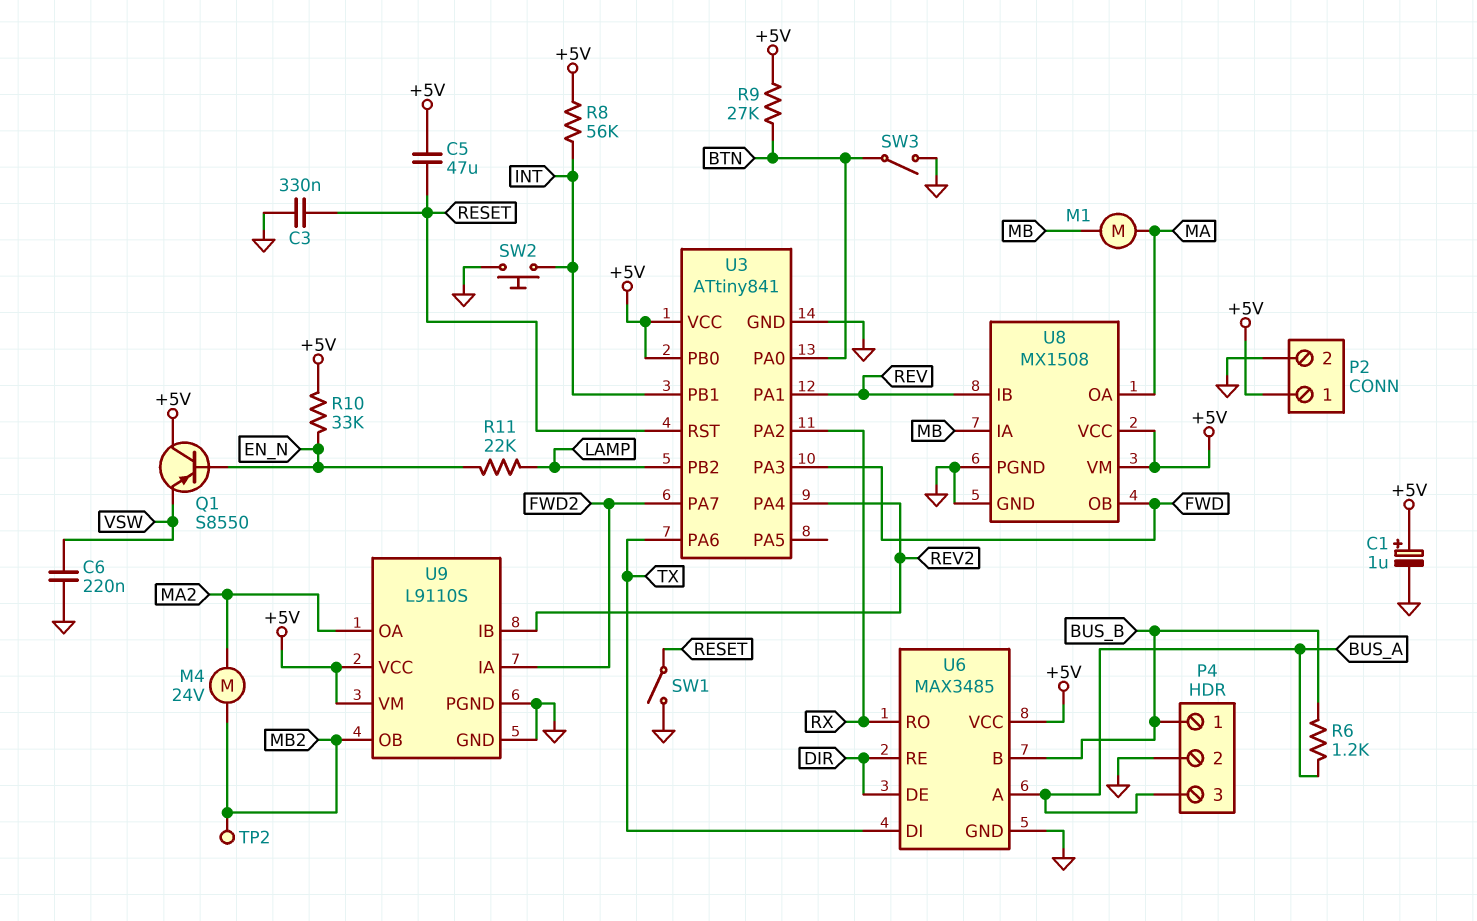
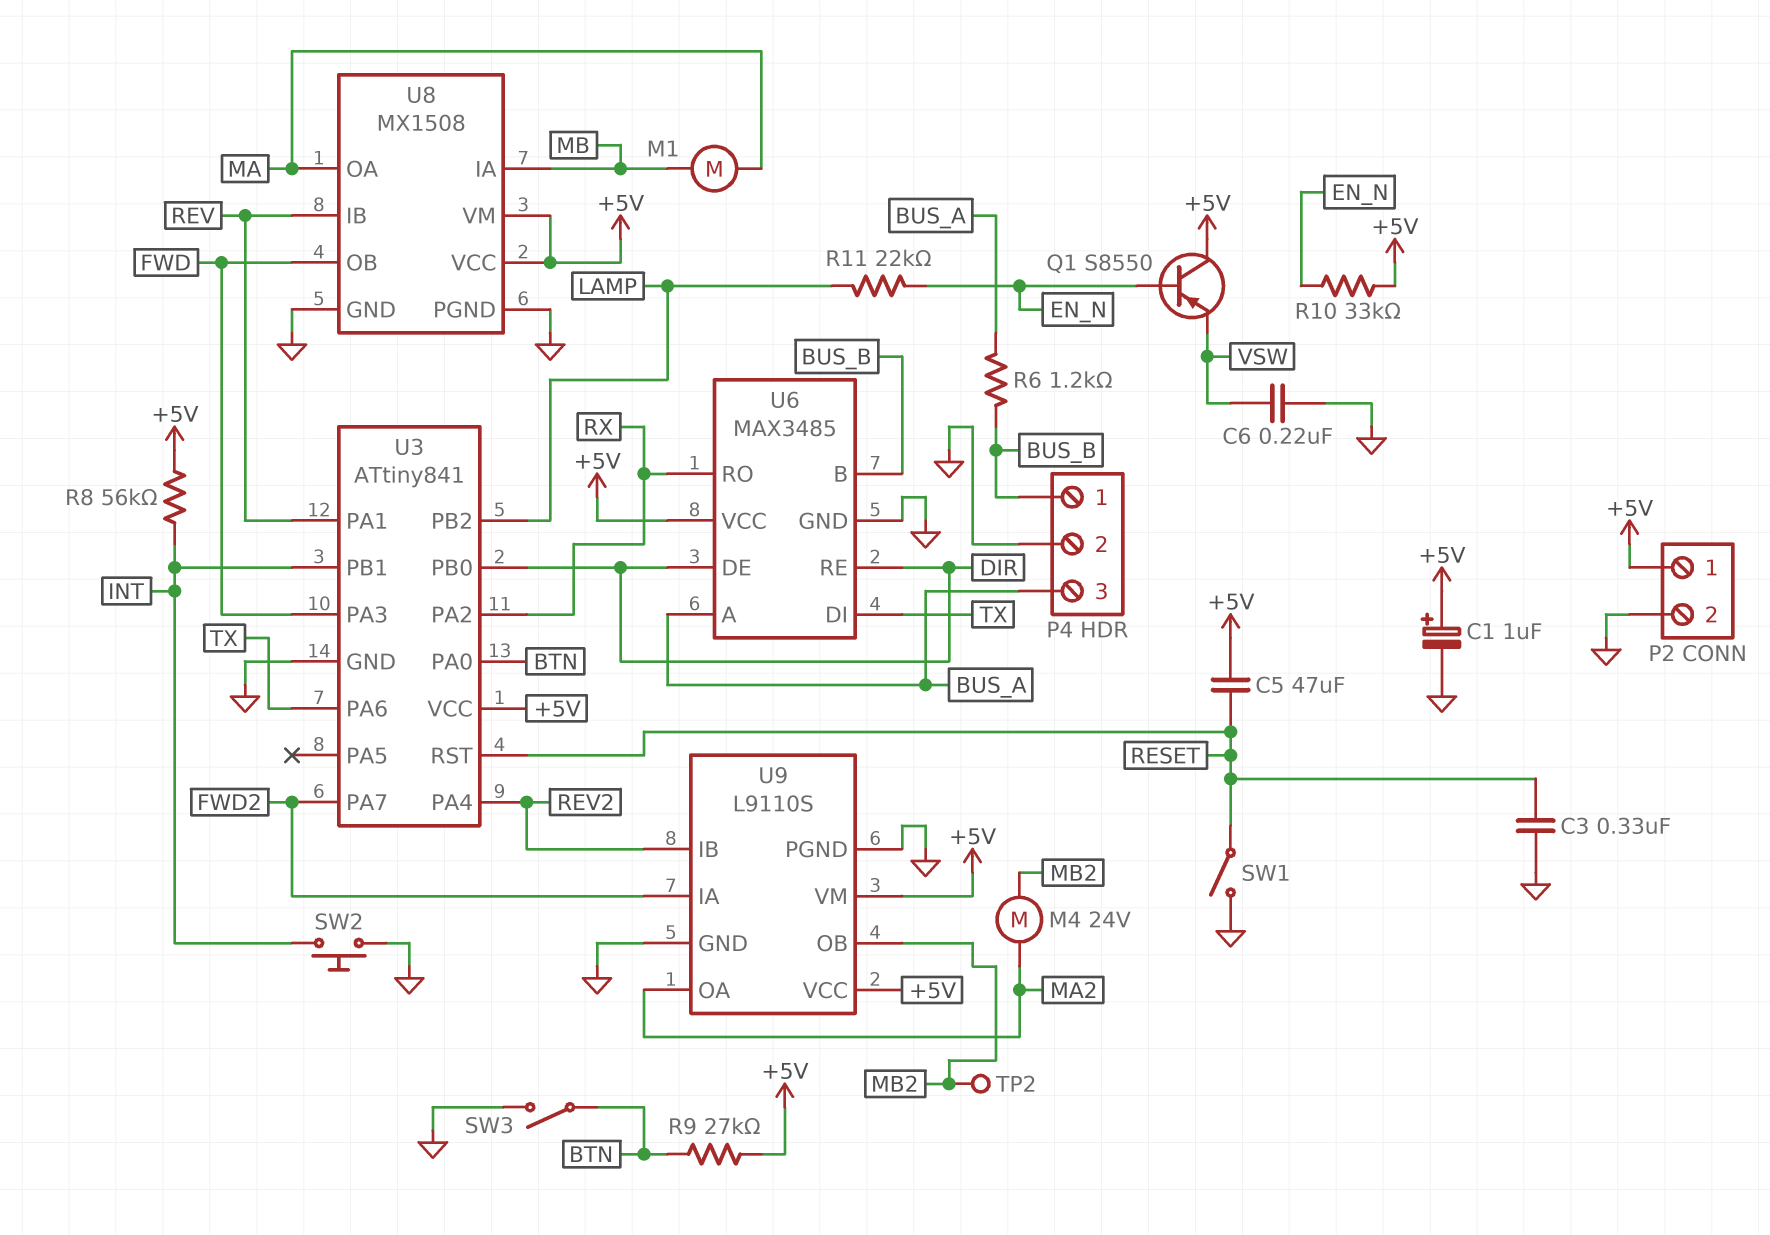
U3 pin PB0: +5V -> DIR

